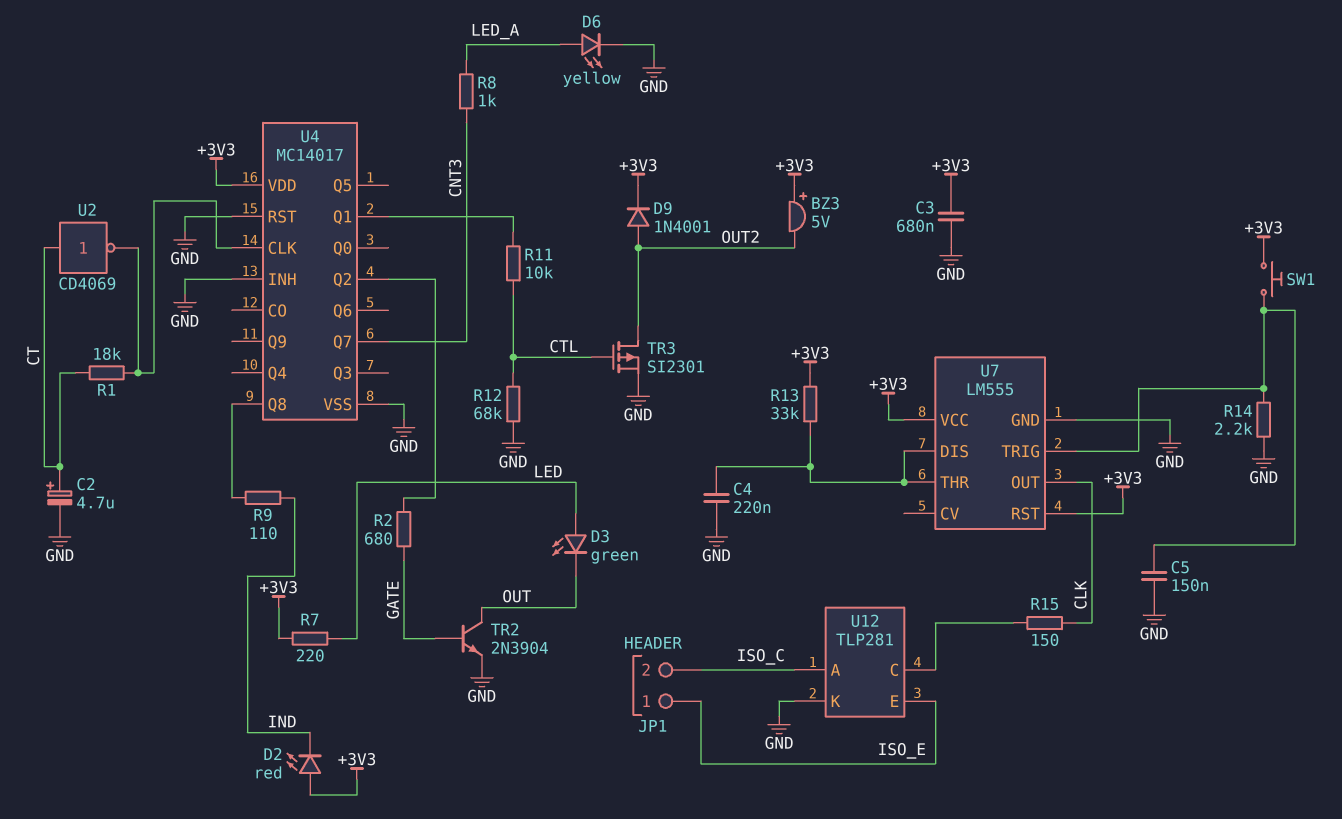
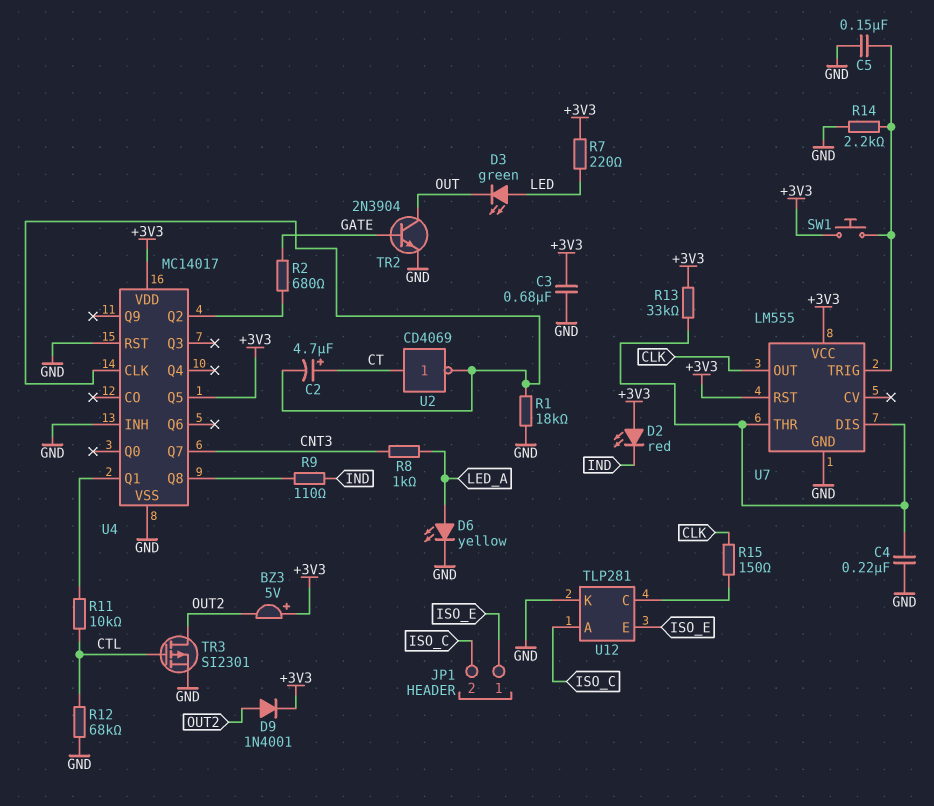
C2: 4.7uF (plus CT, minus GND) -> 4.7uF (plus CT, minus U4/CLK)
R1: 18k (CT, U4/CLK) -> 18k (GND, U4/CLK)
U4 pin Q5: none -> +3V3

